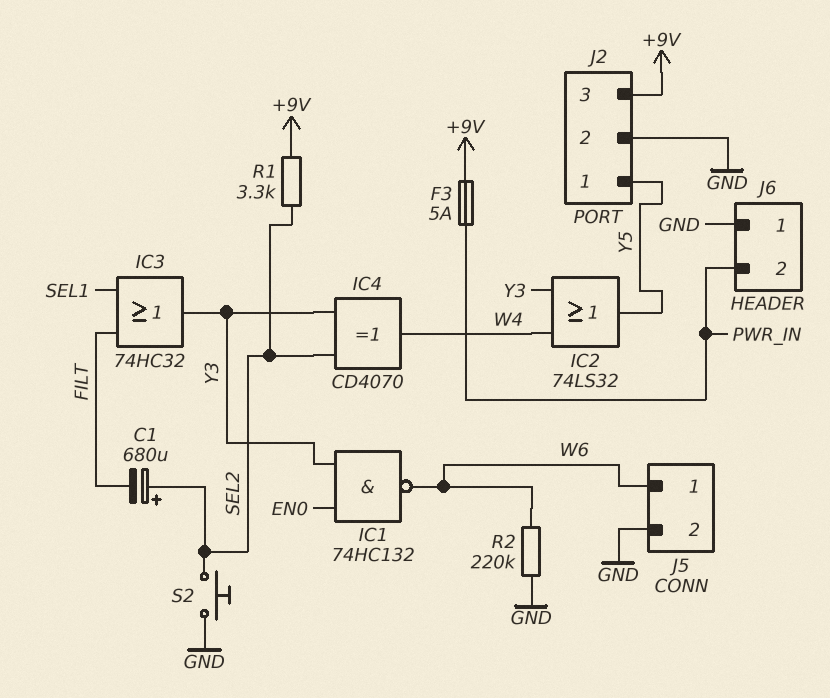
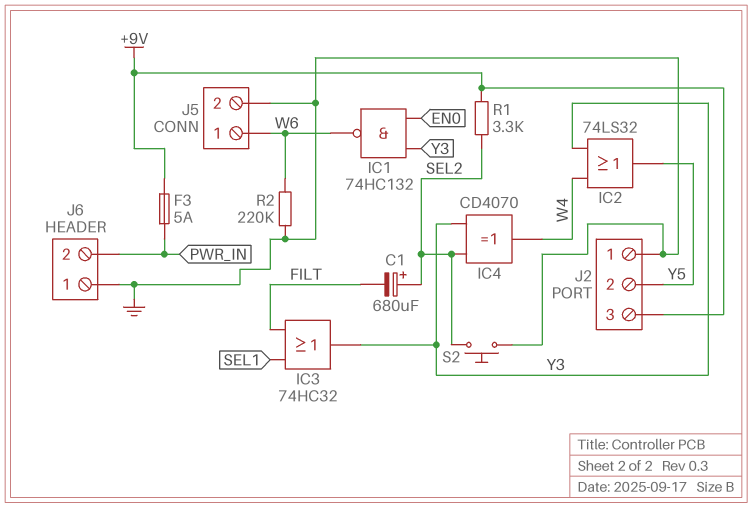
J2 pin 1: Y5 -> GND
J2 pin 2: GND -> Y5

